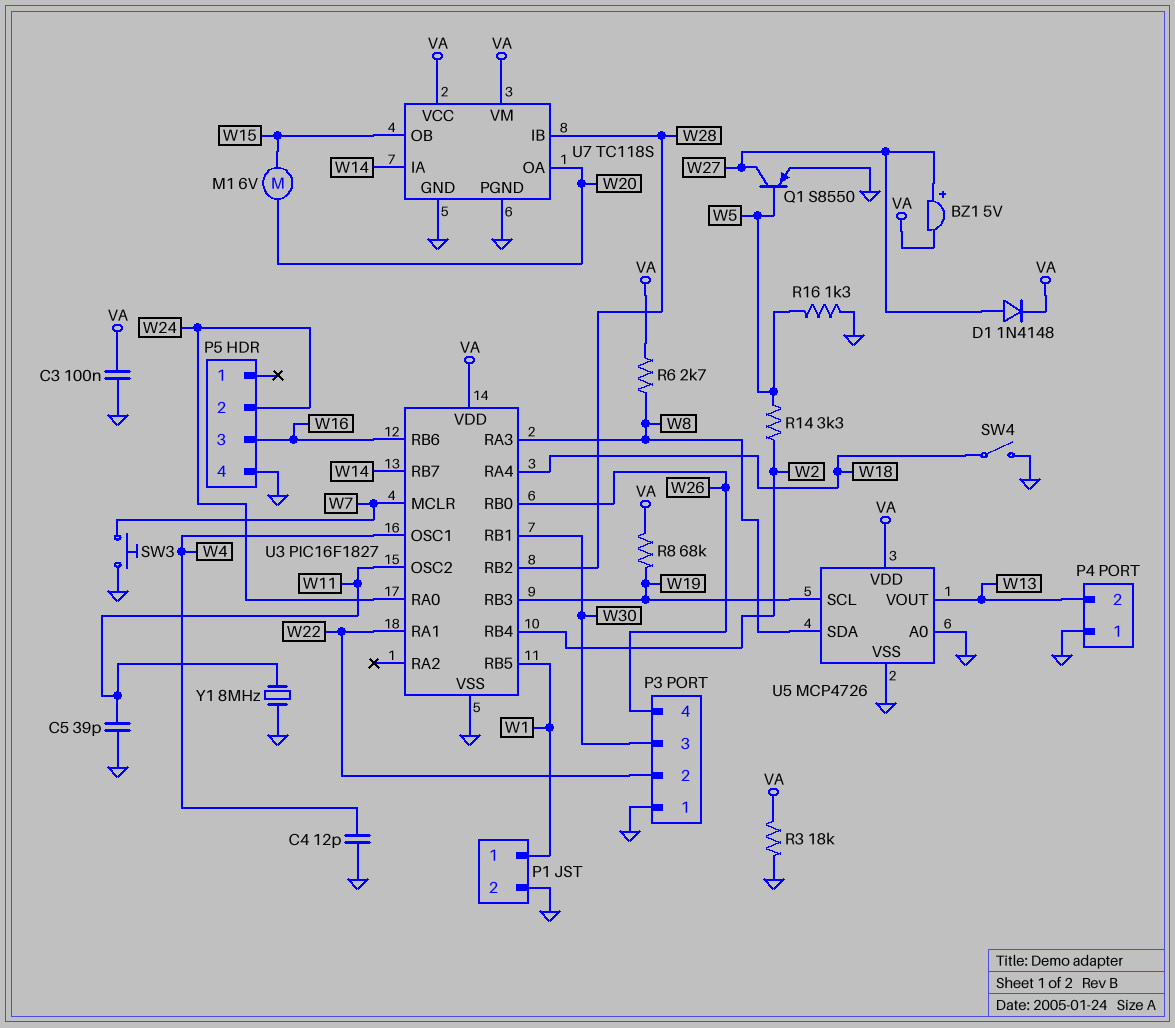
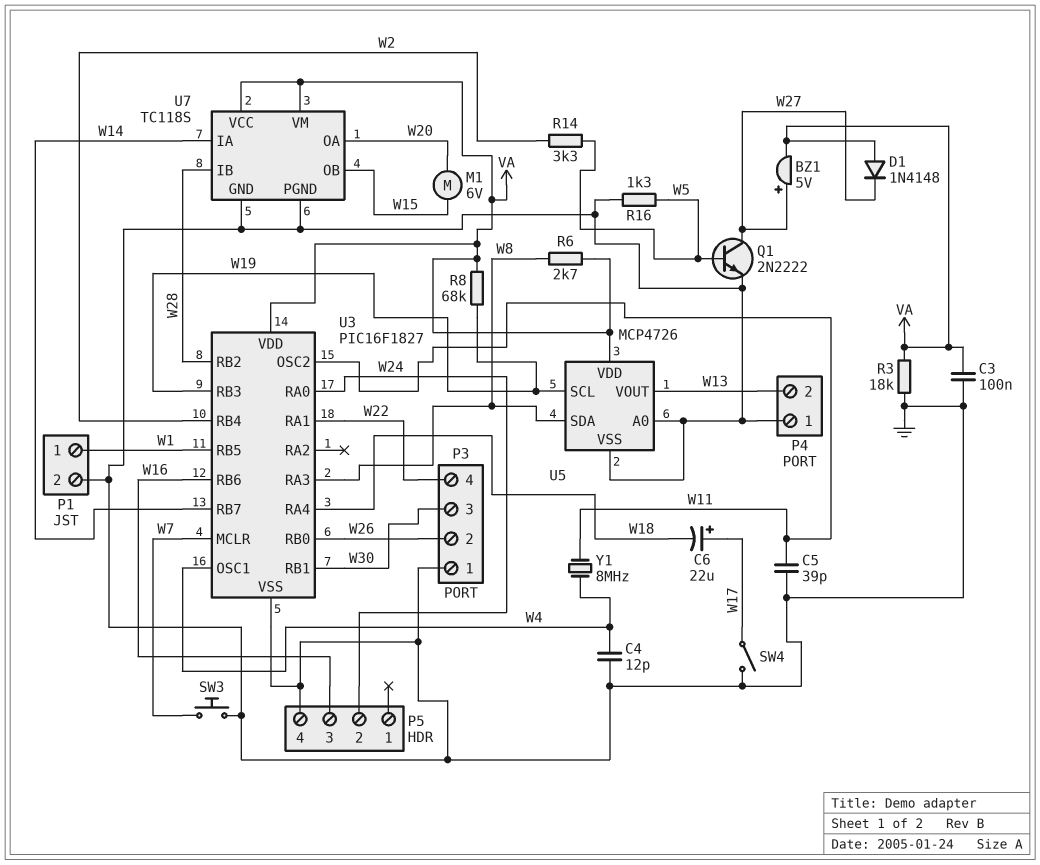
C6: none -> 22uF (plus W17, minus W18)
D1: diode 1N4148 (A W27, K VA) -> diode 1N4148 (A VA, K W27)
P3 pin 2: W22 -> W26
P3 pin 4: W26 -> W22
Q1: PNP S8550 (B W5, C W27, E GND) -> NPN 2N2222 (B W5, C W27, E GND)
SW4: switch (GND, W18) -> switch (GND, W17)
Y1: 8MHz (GND, W11) -> 8MHz (W4, W11)

